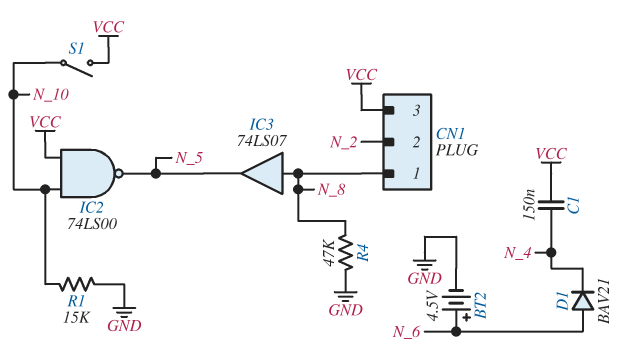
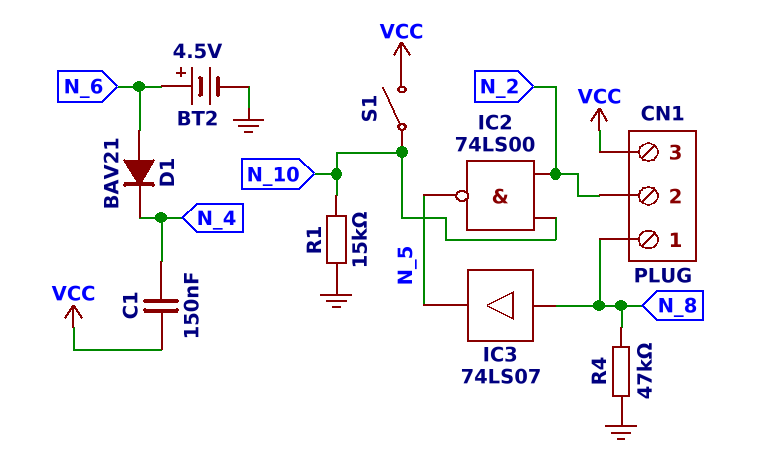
IC2: NAND 74LS00 (in N_10, in VCC, out N_5) -> NAND 74LS00 (in N_2, in N_10, out N_5)

